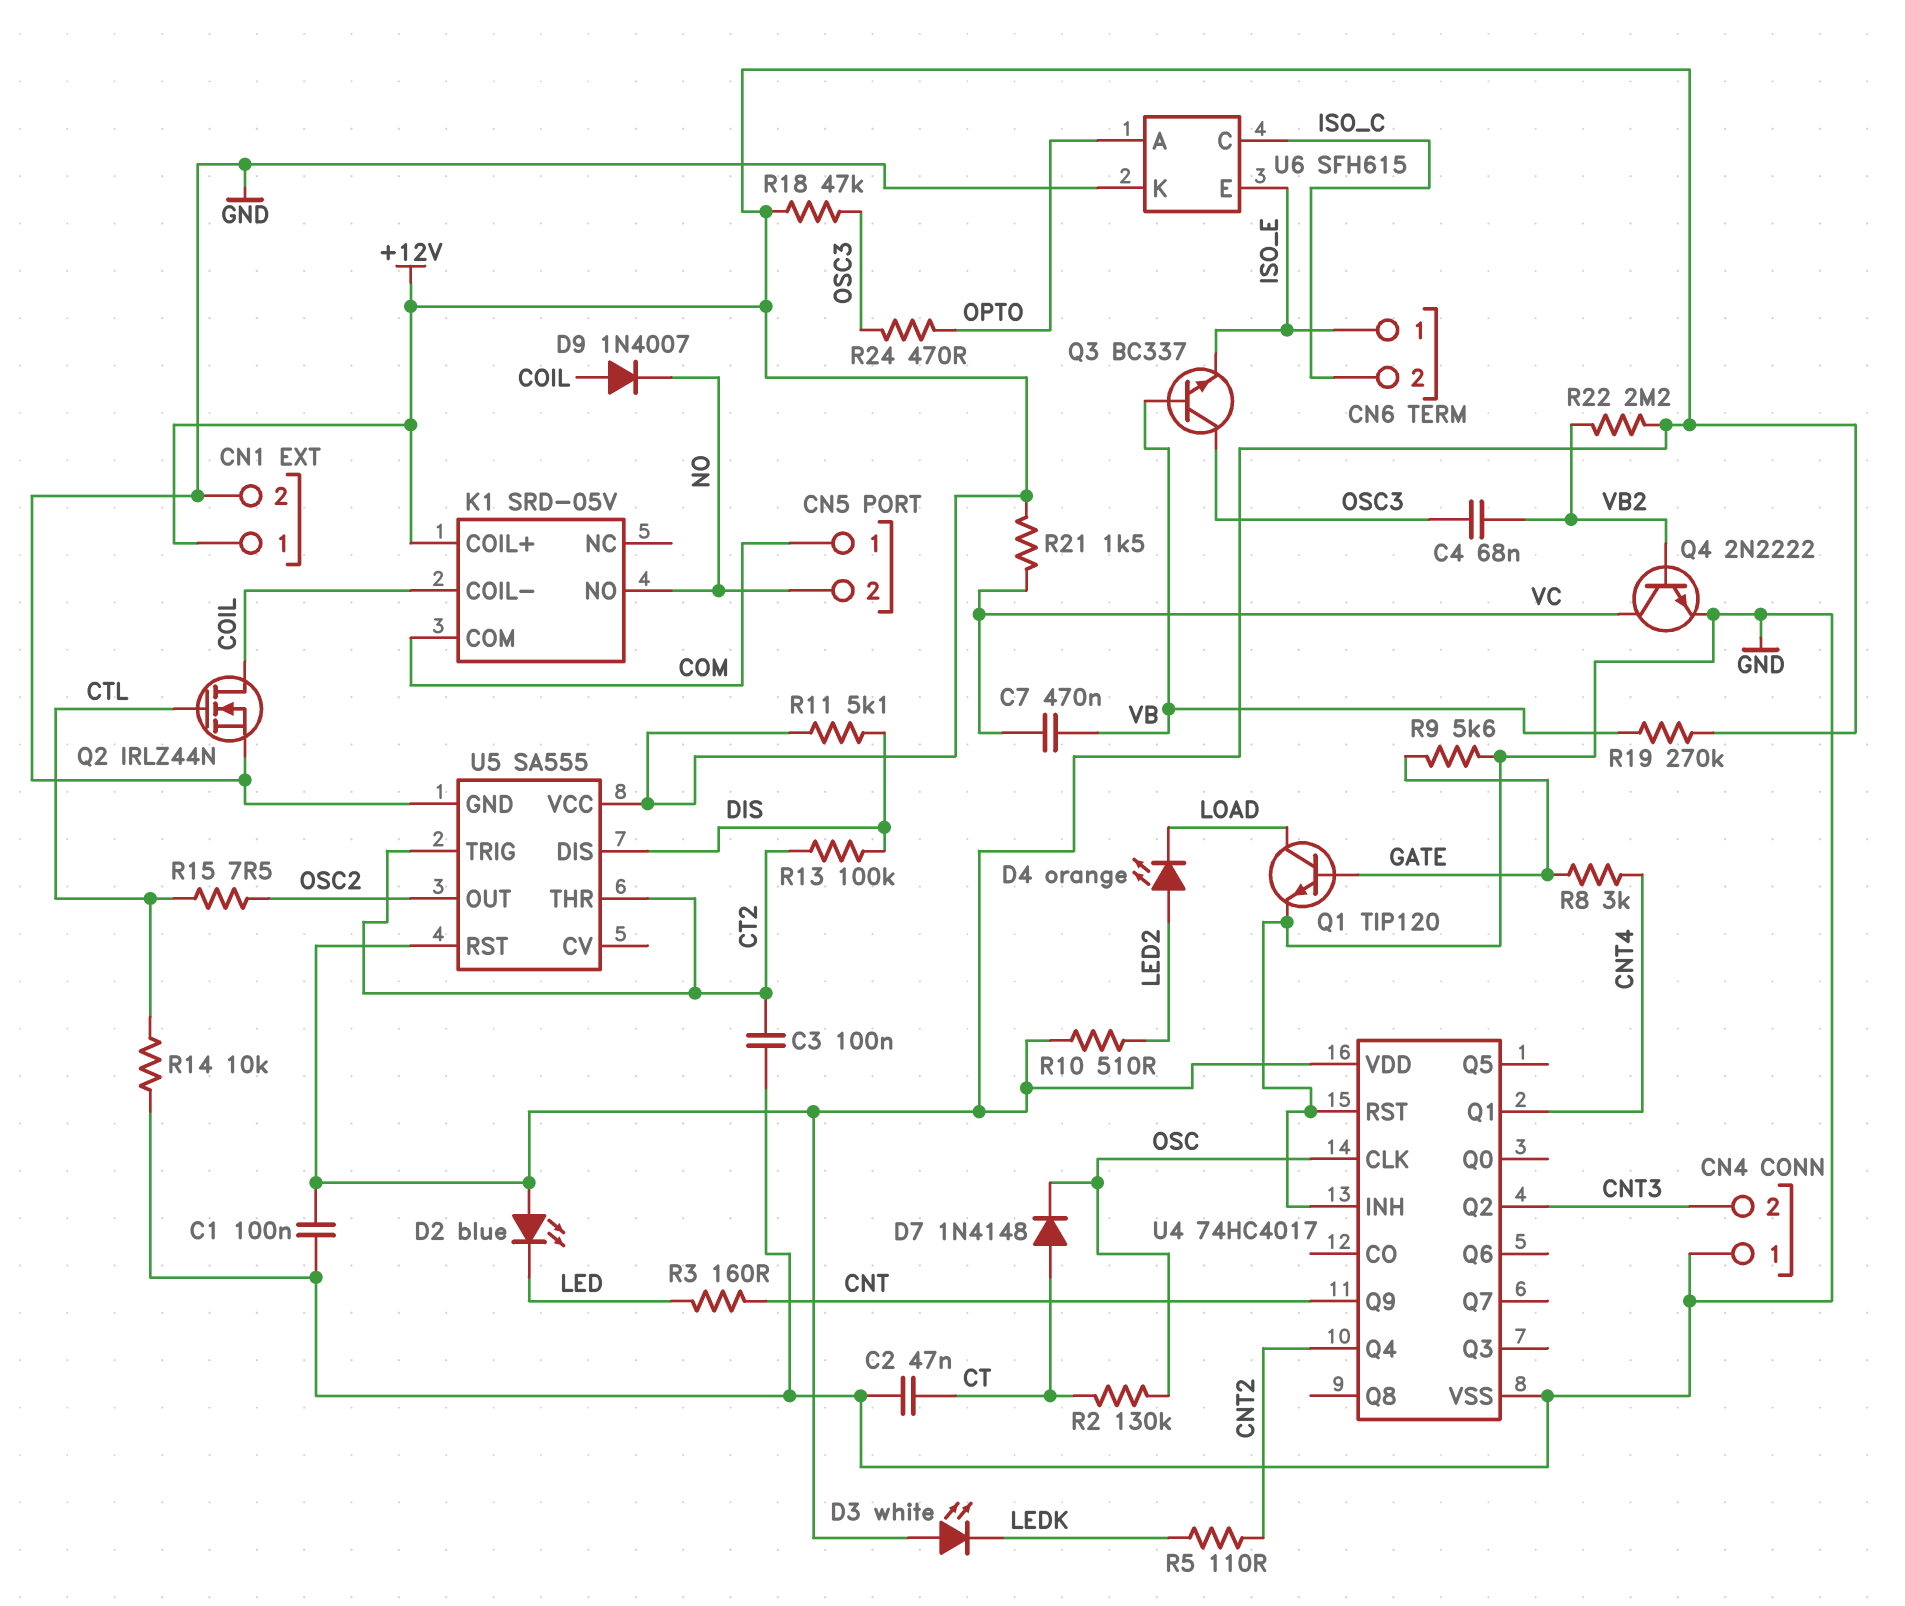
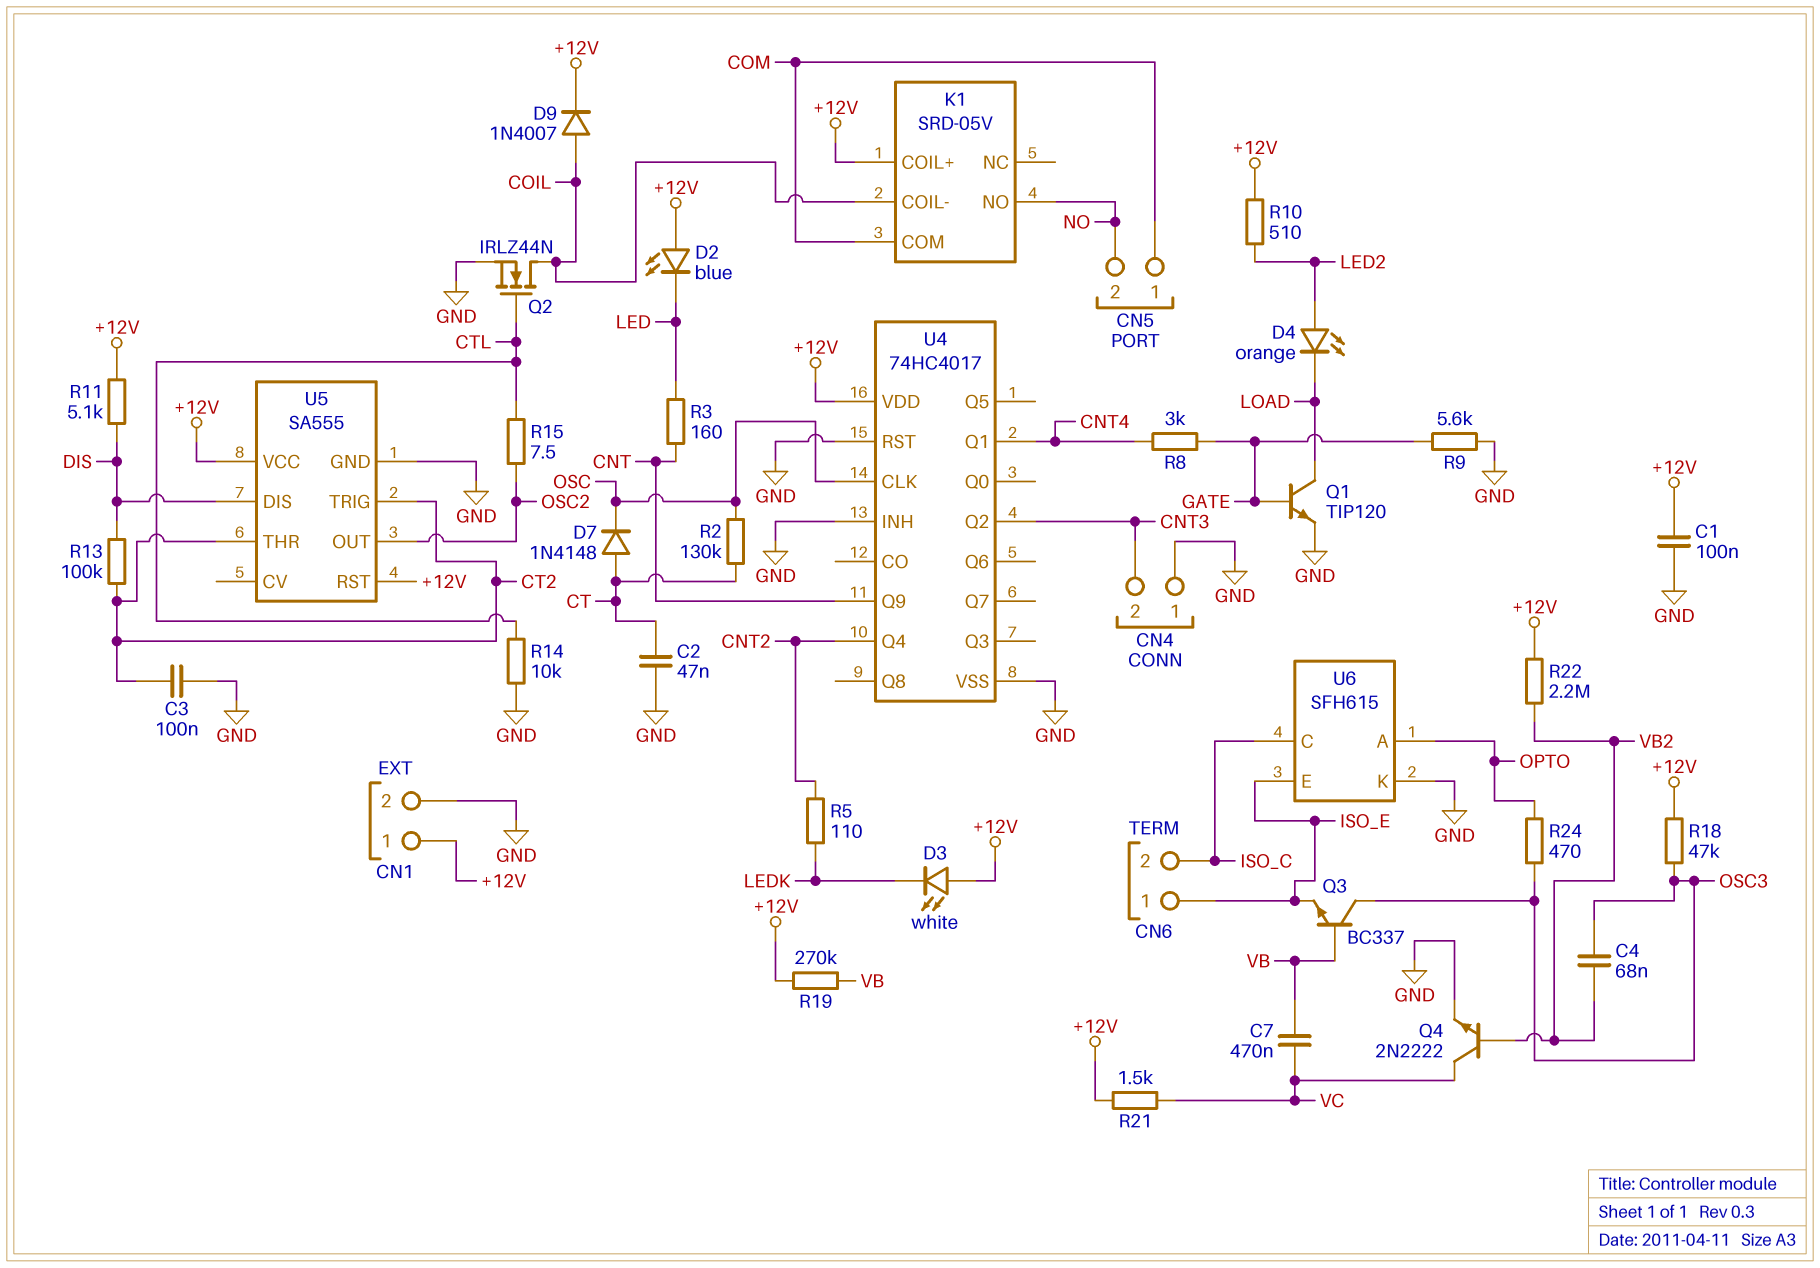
D9: diode 1N4007 (A COIL, K NO) -> diode 1N4007 (A COIL, K +12V)

